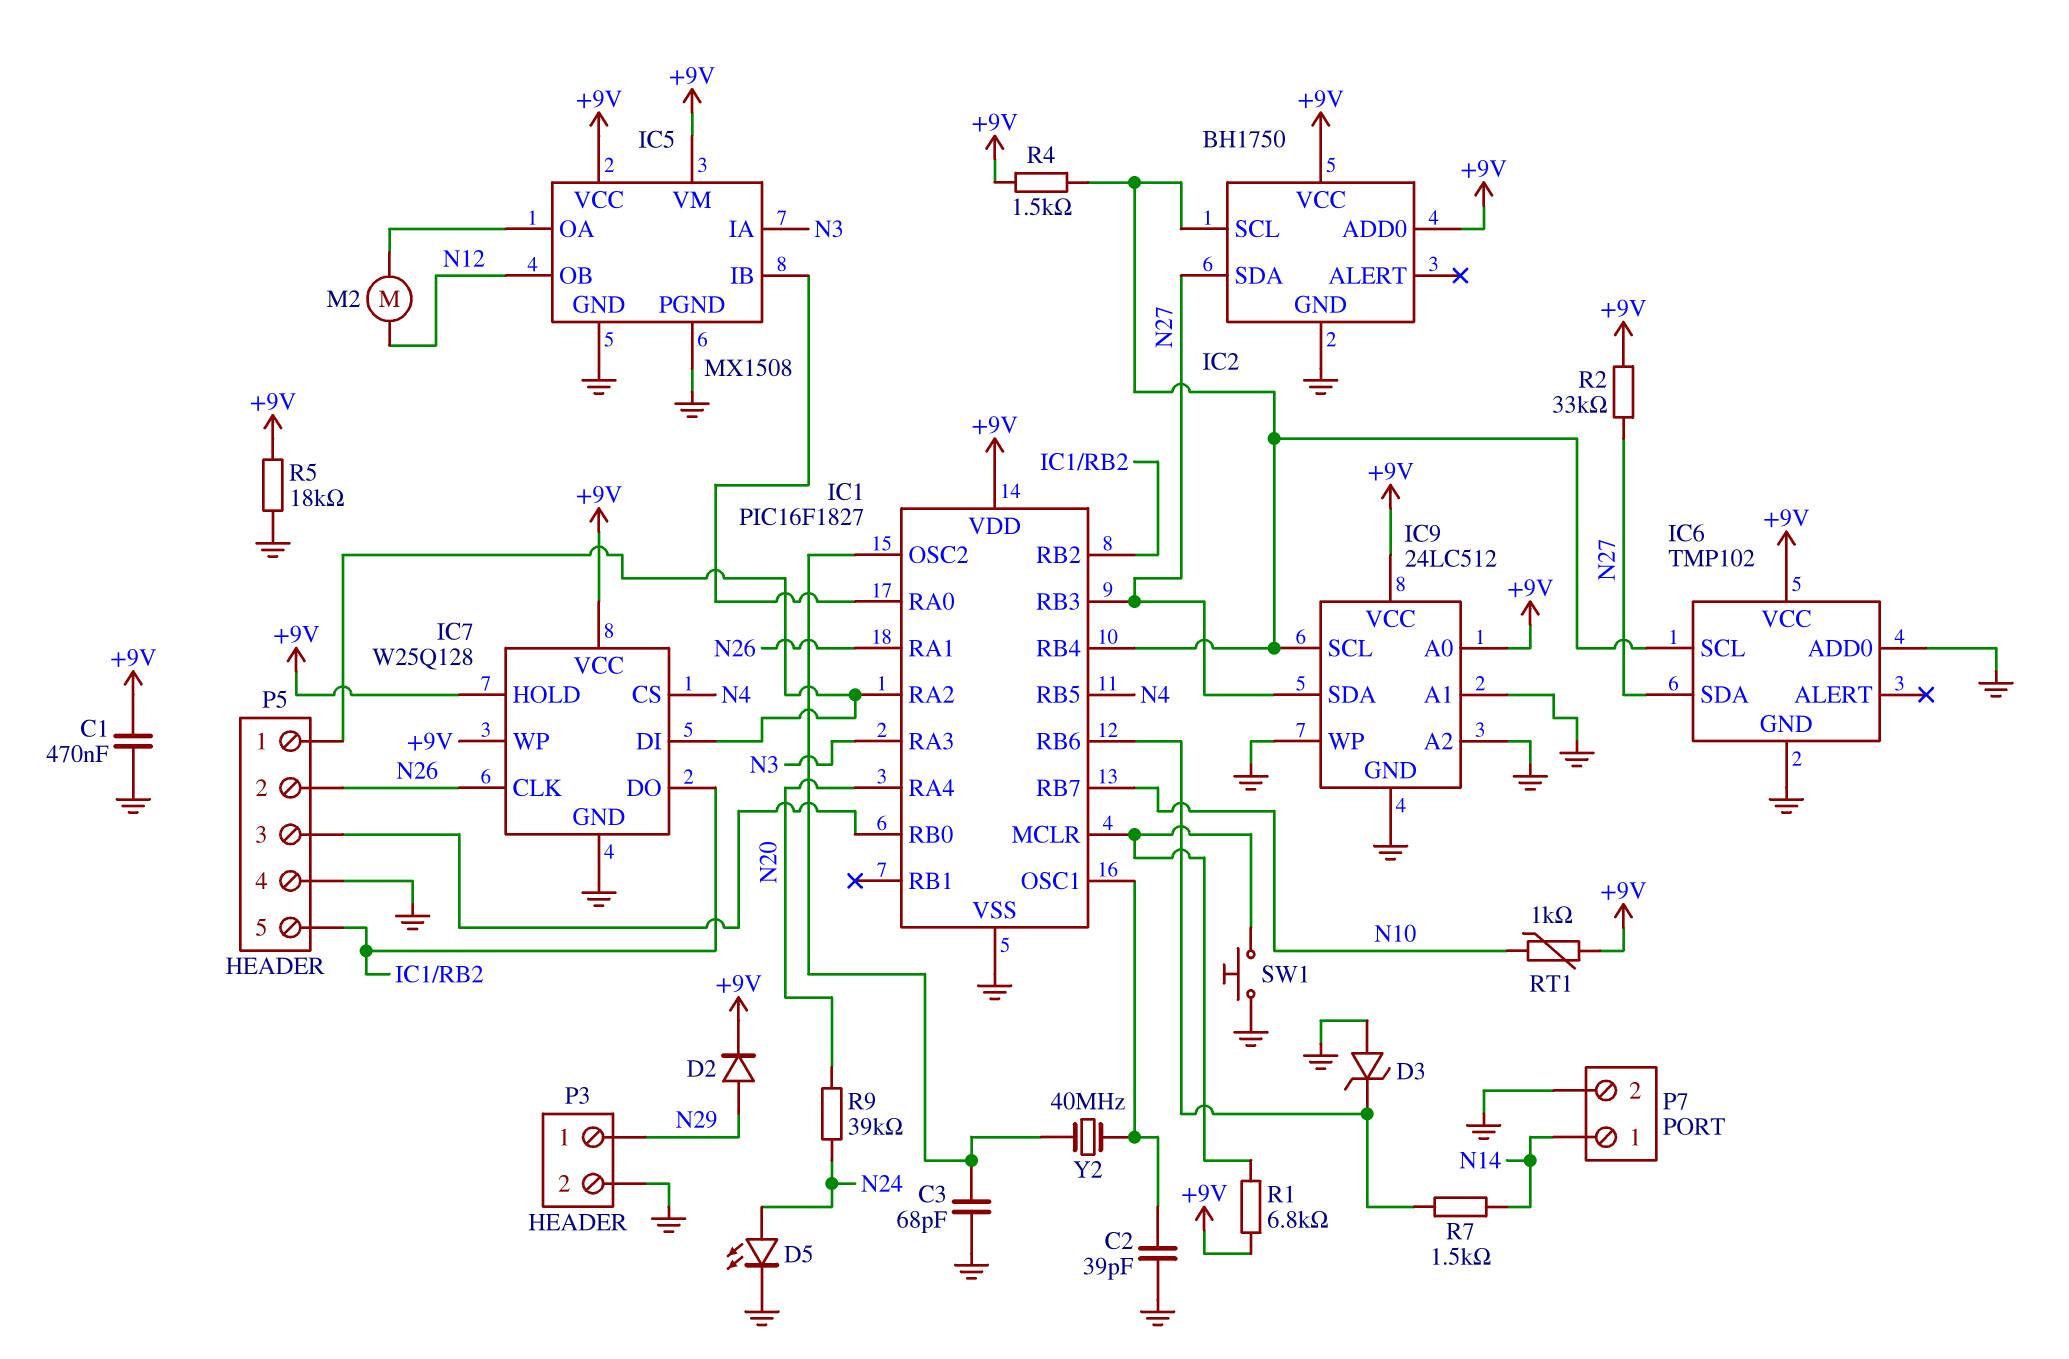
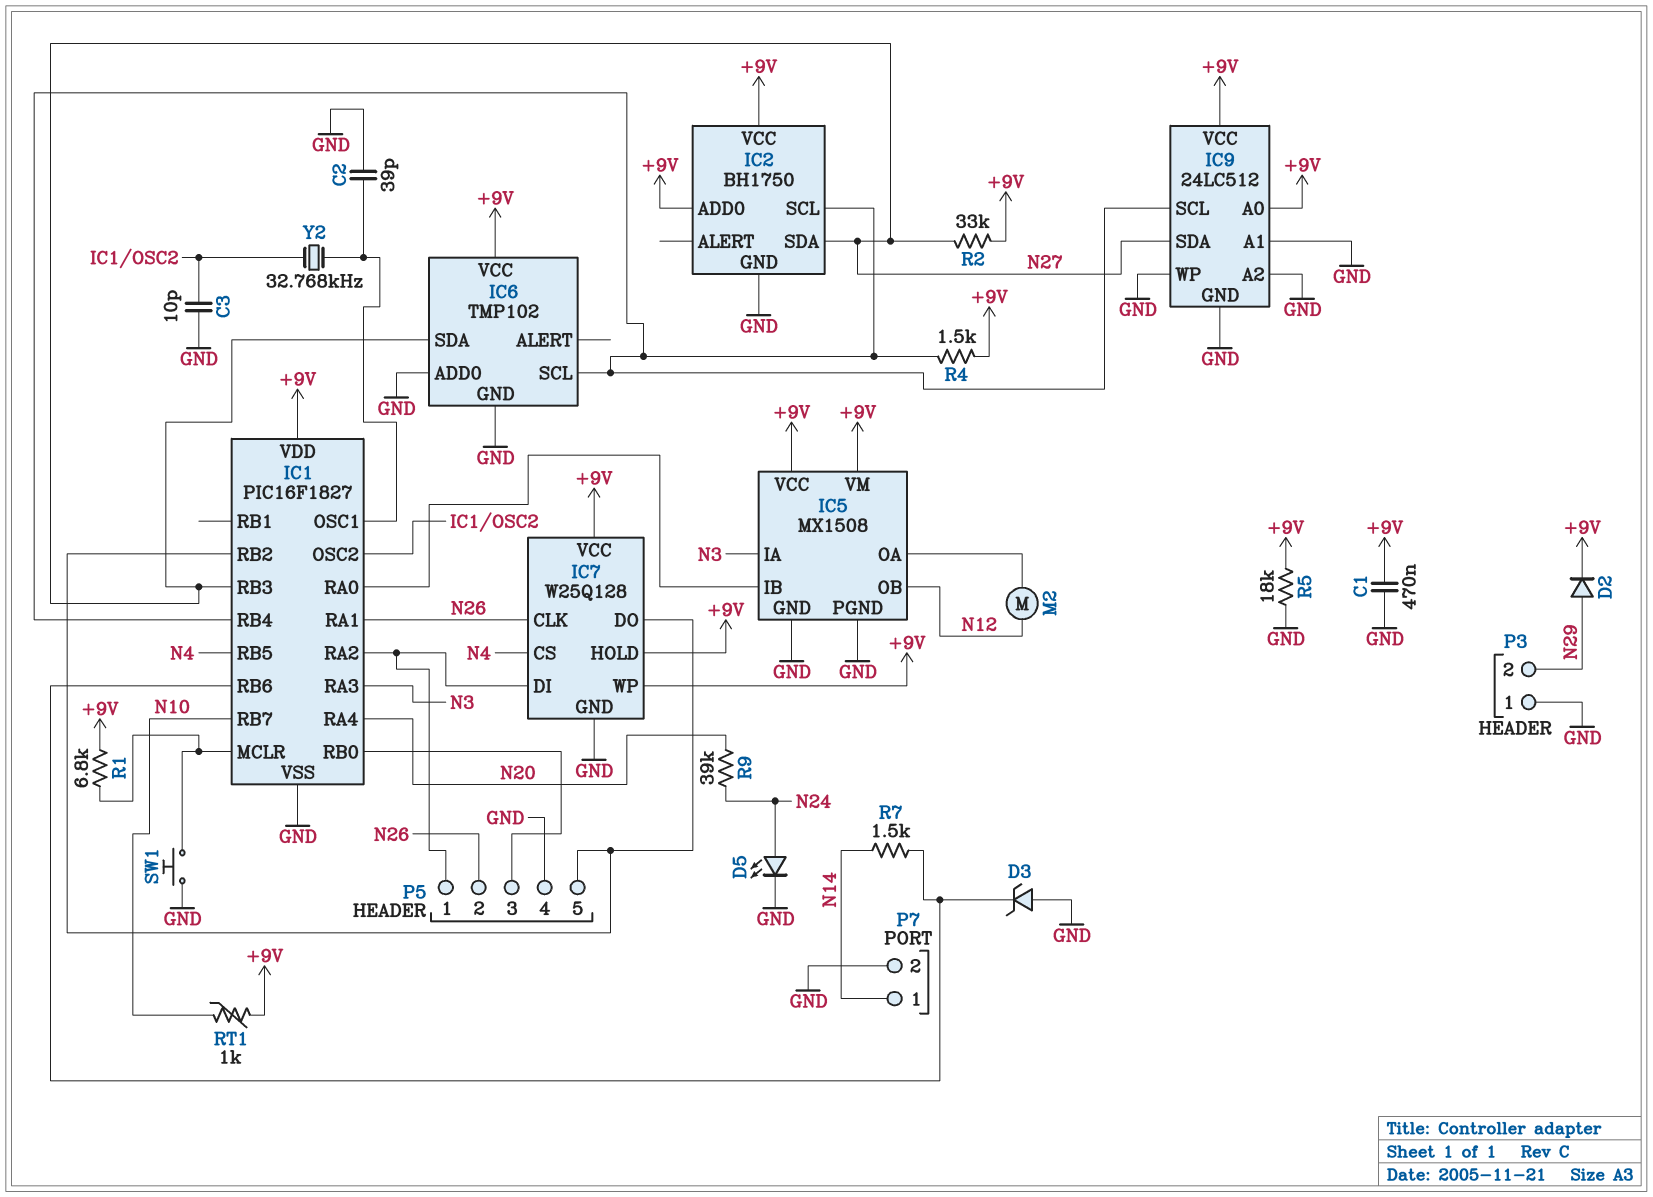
C3: 68pF (GND, IC1/OSC2) -> 10pF (GND, IC1/OSC2)
P3 pin 1: N29 -> GND
P3 pin 2: GND -> N29
Y2: 40MHz (IC1/OSC1, IC1/OSC2) -> 32.768kHz (IC1/OSC1, IC1/OSC2)

